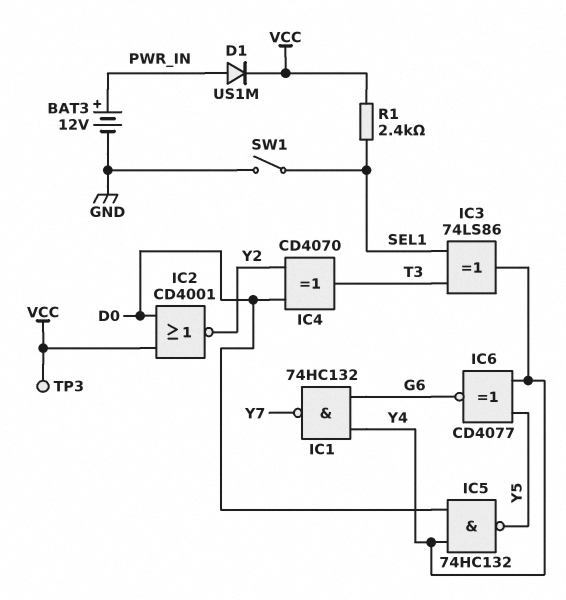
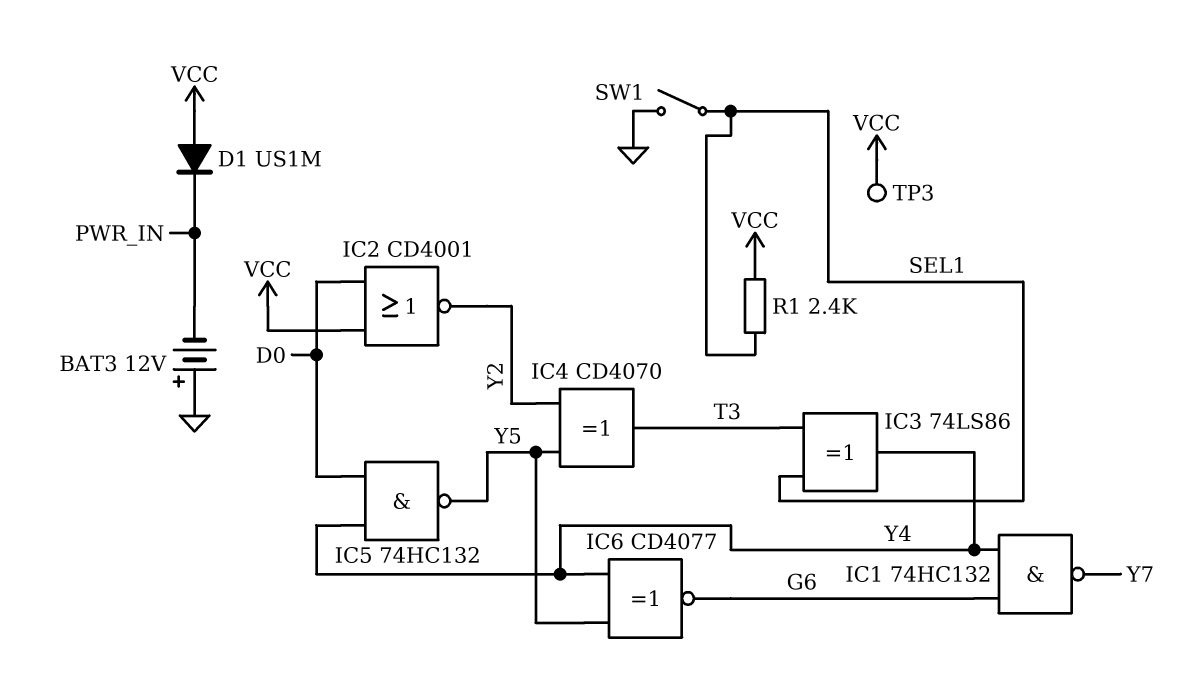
BAT3: 12V (plus PWR_IN, minus GND) -> 12V (plus GND, minus PWR_IN)
D1: diode US1M (A PWR_IN, K VCC) -> diode US1M (A VCC, K PWR_IN)
IC4: XOR CD4070 (in D0, in Y2, out T3) -> XOR CD4070 (in Y2, in Y5, out T3)

